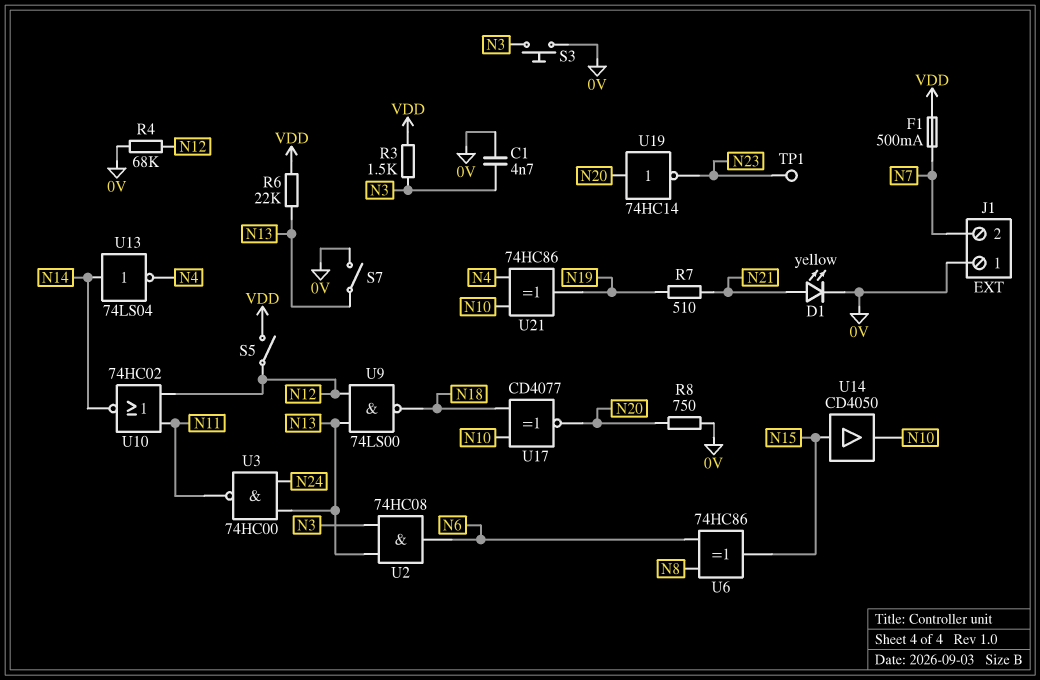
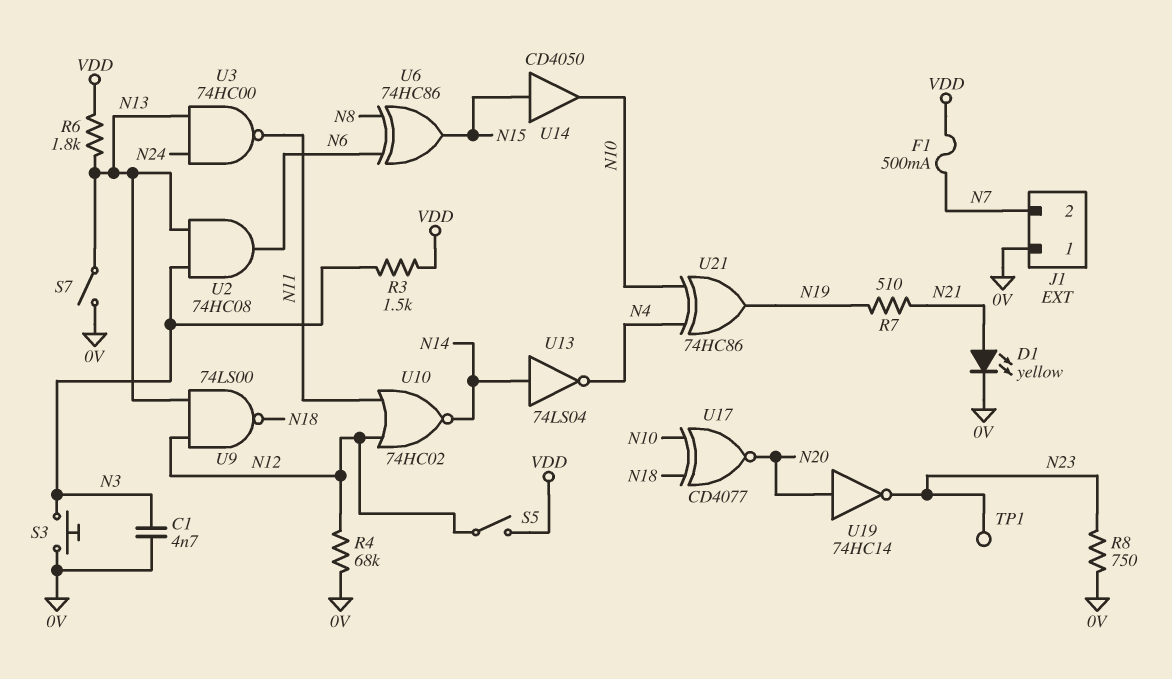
R6: 22k (N13, VDD) -> 1.8k (N13, VDD)
R8: 750 (0V, N20) -> 750 (0V, N23)

